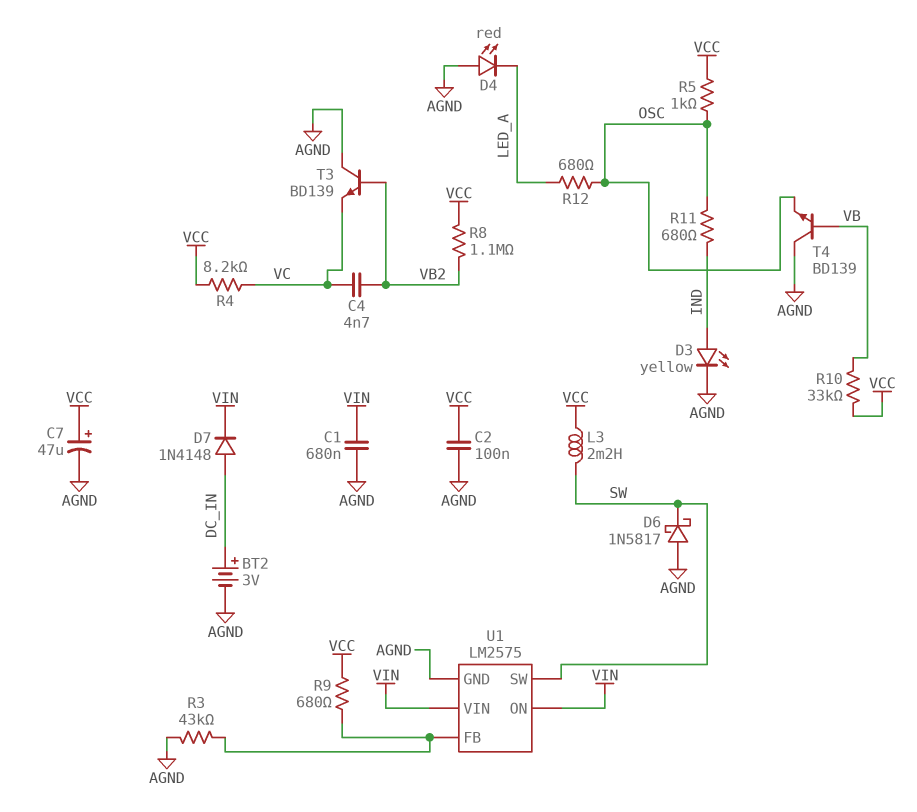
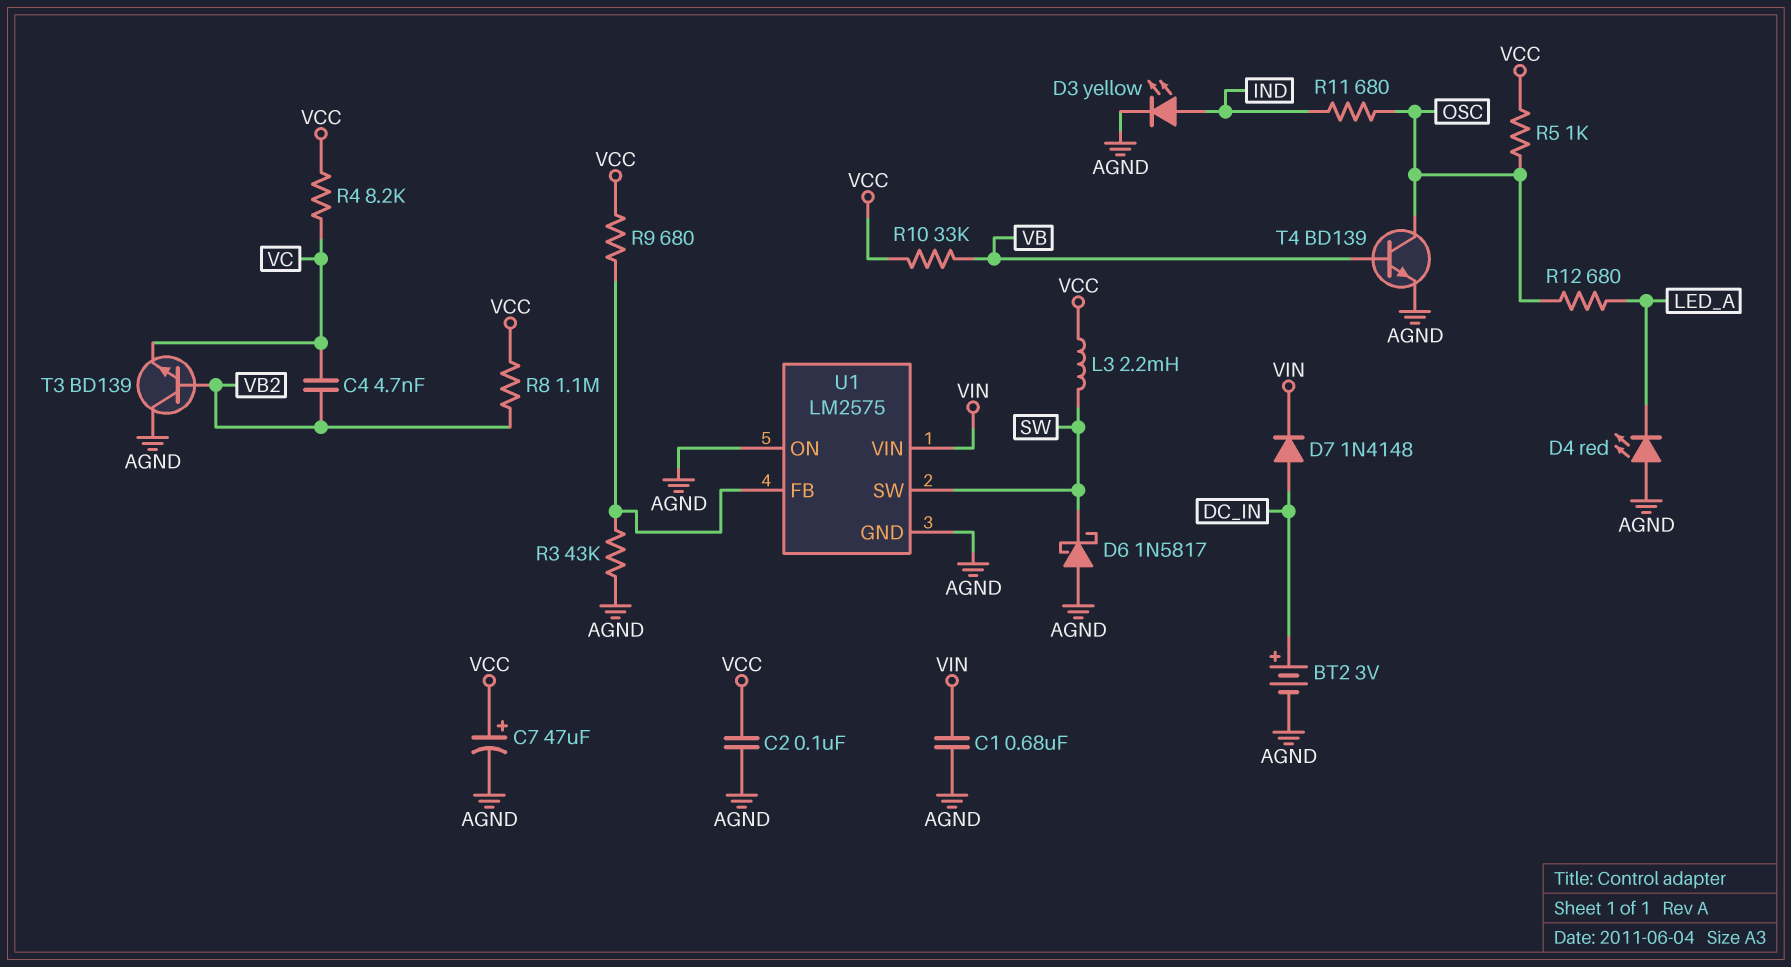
T4: NPN BD139 (B VB, C AGND, E OSC) -> NPN BD139 (B VB, C OSC, E AGND)
U1 pin ON: VIN -> AGND

